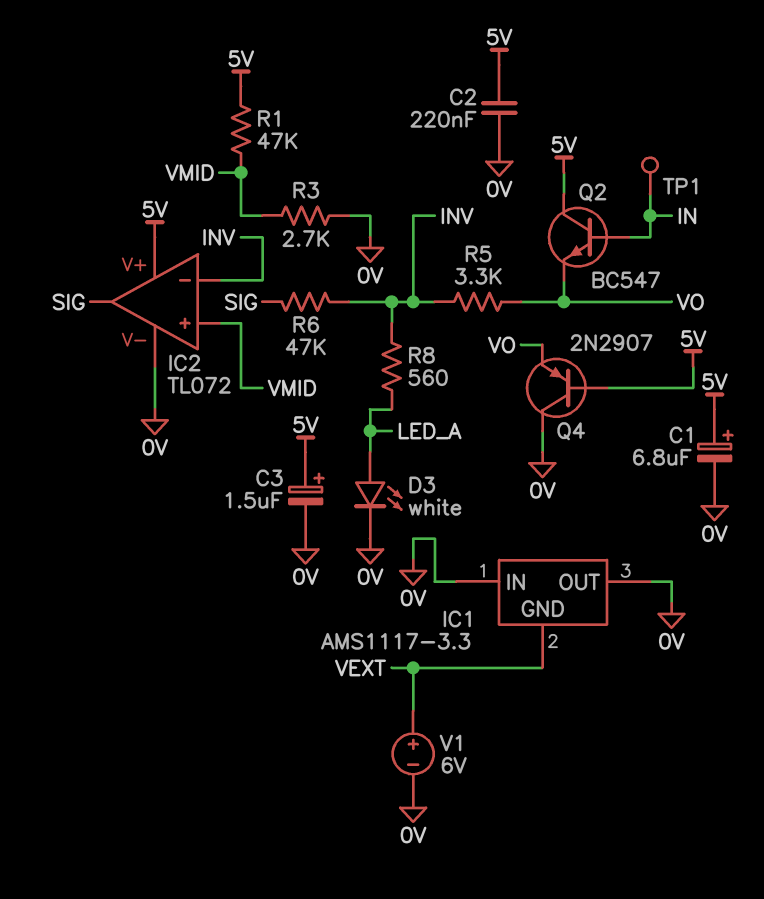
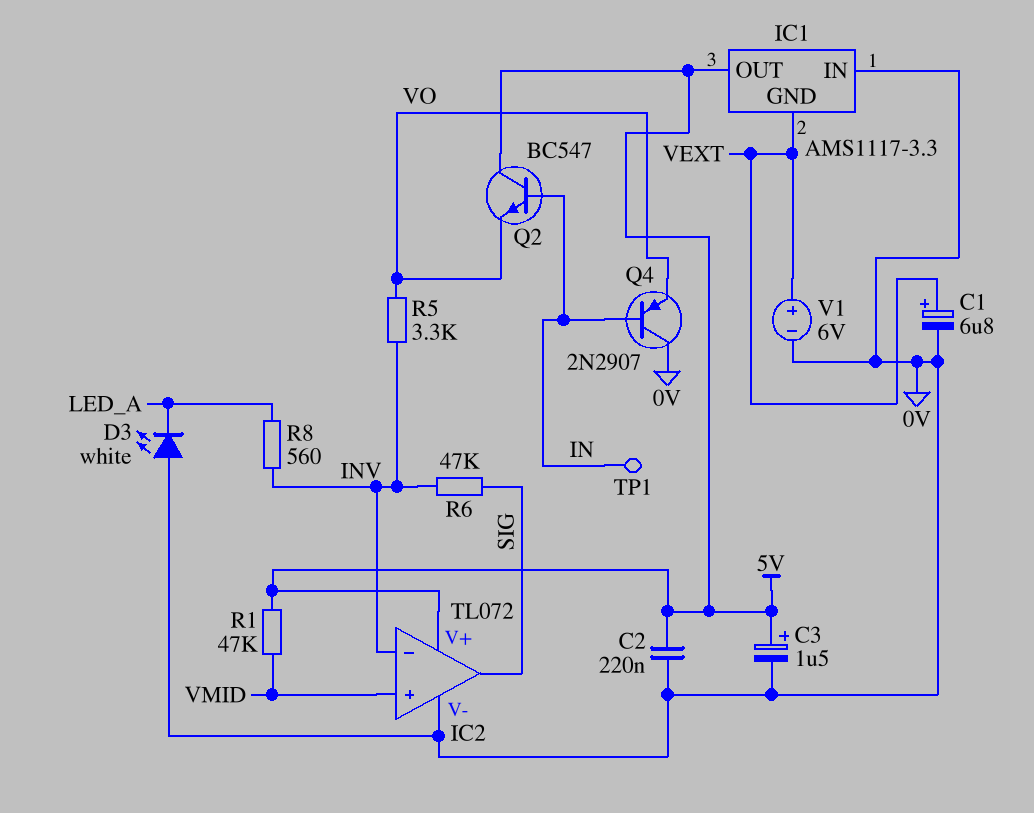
C1: 6.8uF (plus 5V, minus 0V) -> 6.8uF (plus VEXT, minus 0V)
D3: LED white (A LED_A, K 0V) -> LED white (A 0V, K LED_A)
IC1 pin OUT: 0V -> 5V
Q4: PNP 2N2907 (B 5V, C 0V, E VO) -> PNP 2N2907 (B IN, C 0V, E VO)
R3: 2.7k (0V, VMID) -> none

